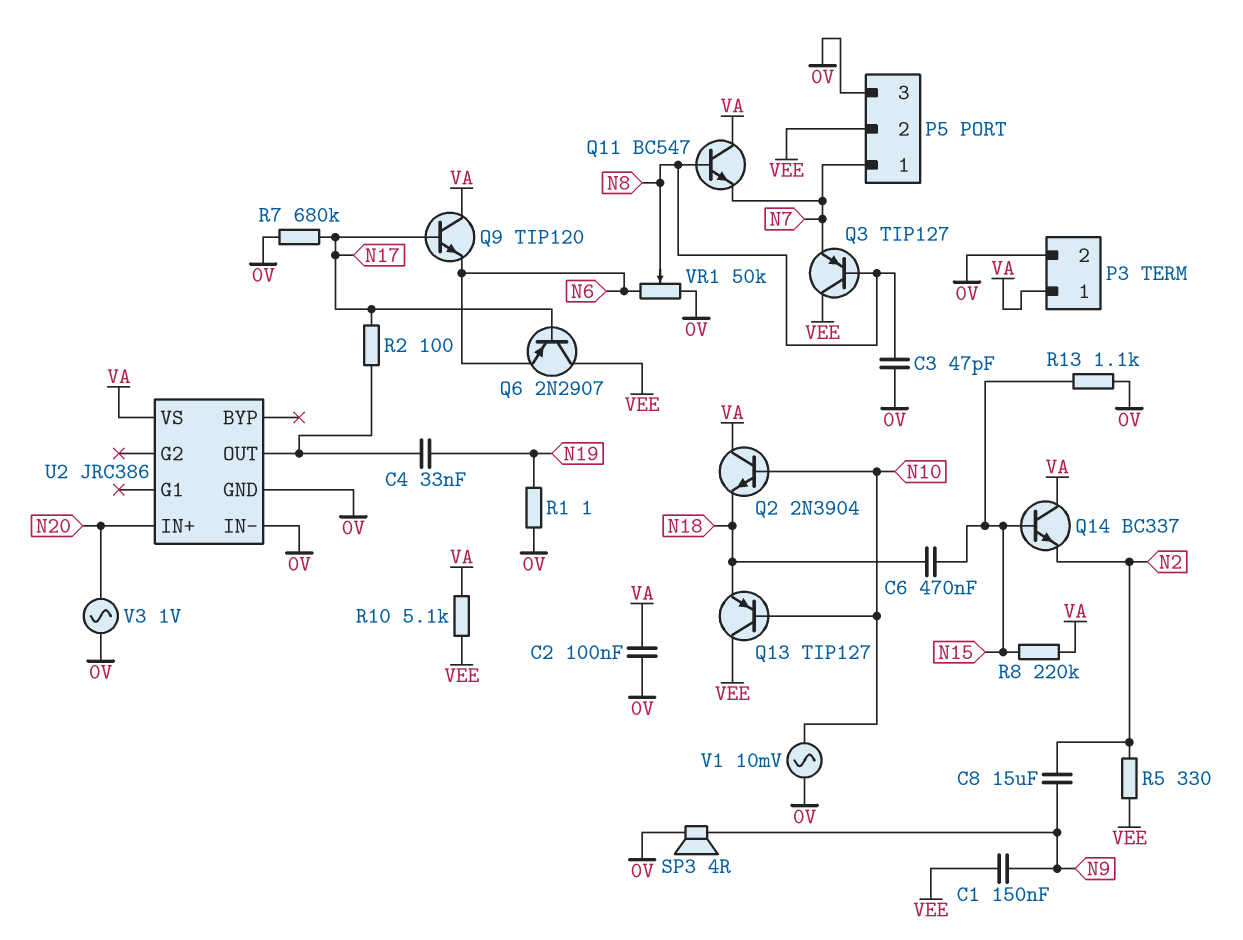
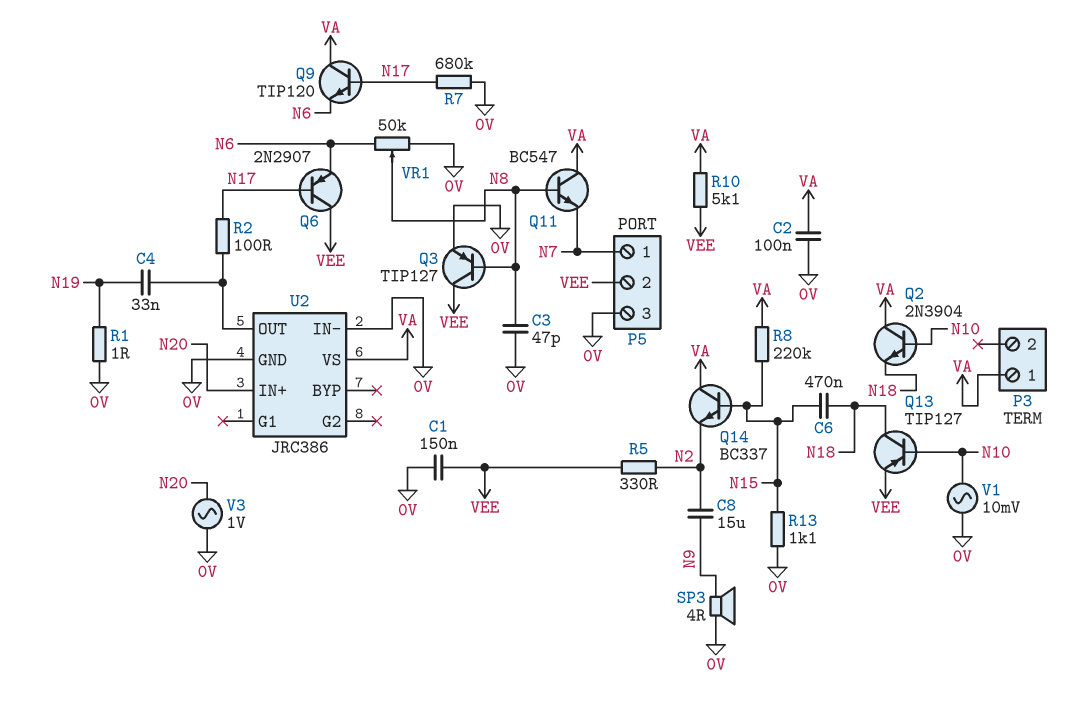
C1: 150nF (N9, VEE) -> 150nF (0V, VEE)
P3 pin 2: 0V -> none
Q3: PNP TIP127 (B N8, C VEE, E N7) -> PNP TIP127 (B N8, C VEE, E 0V)
Q13: PNP TIP127 (B N10, C VEE, E N18) -> PNP TIP127 (B N10, C N18, E VEE)

